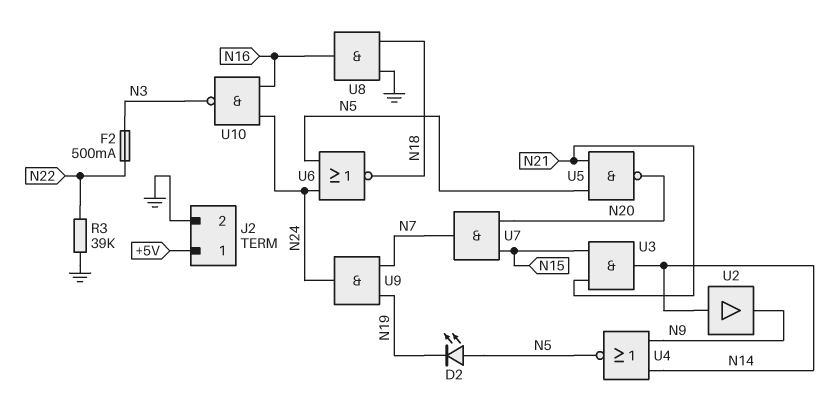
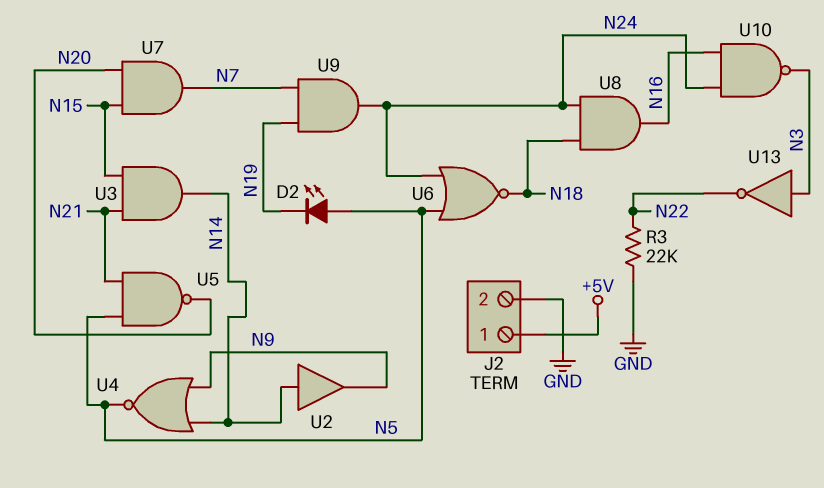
F2: 500mA (N3, N22) -> none
R3: 39k (GND, N22) -> 22k (GND, N22)
U8: AND (in GND, in N18, out N16) -> AND (in N18, in N24, out N16)
U13: none -> NOT (in N3, out N22)

